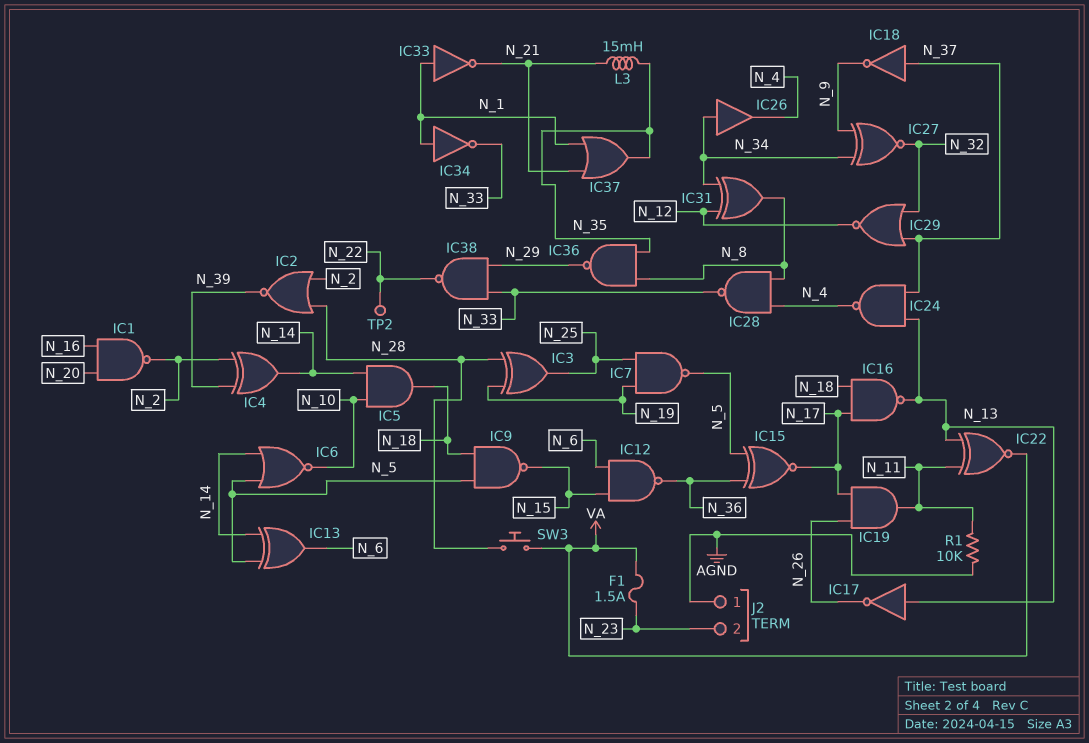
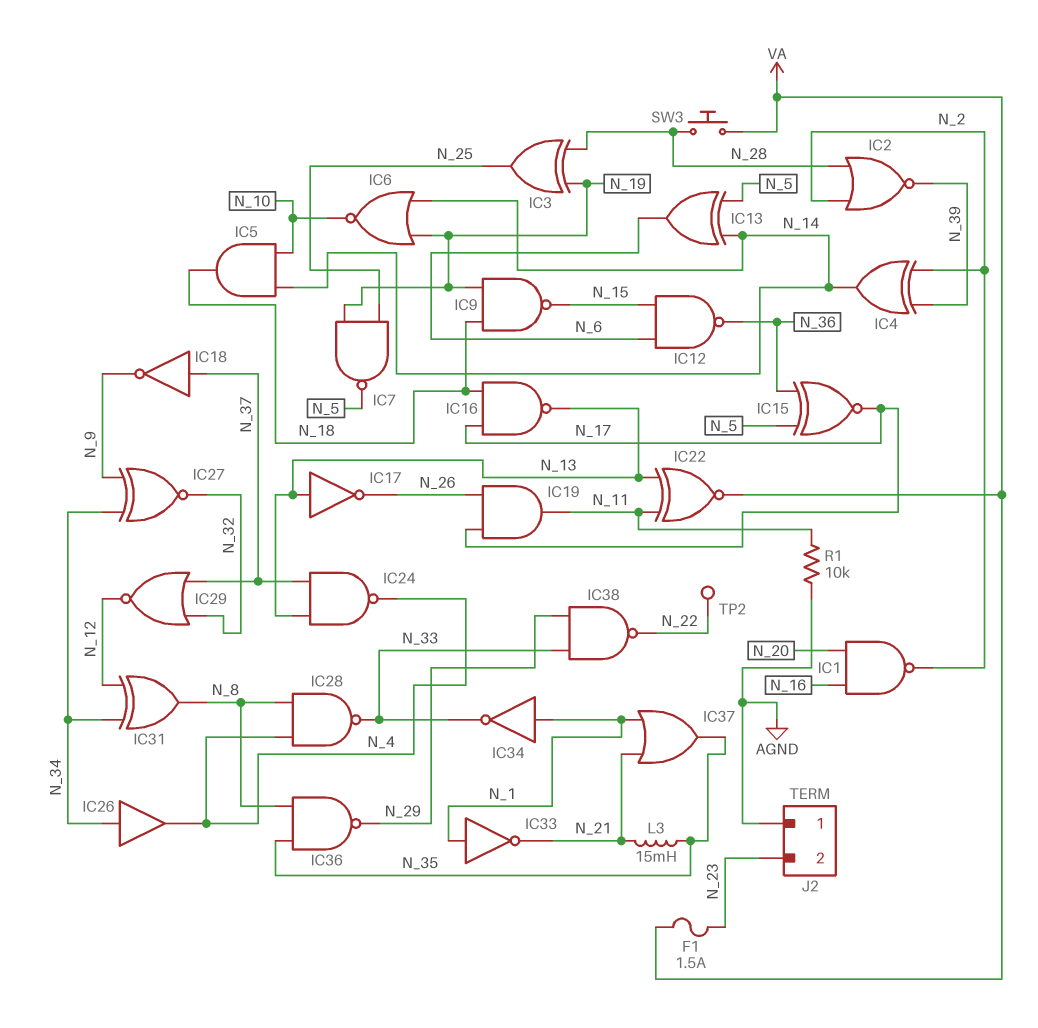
IC6: NOR (in N_5, in N_14, out N_10) -> NOR (in N_14, in N_19, out N_10)
IC9: NAND (in N_5, in N_18, out N_15) -> NAND (in N_18, in N_19, out N_15)

